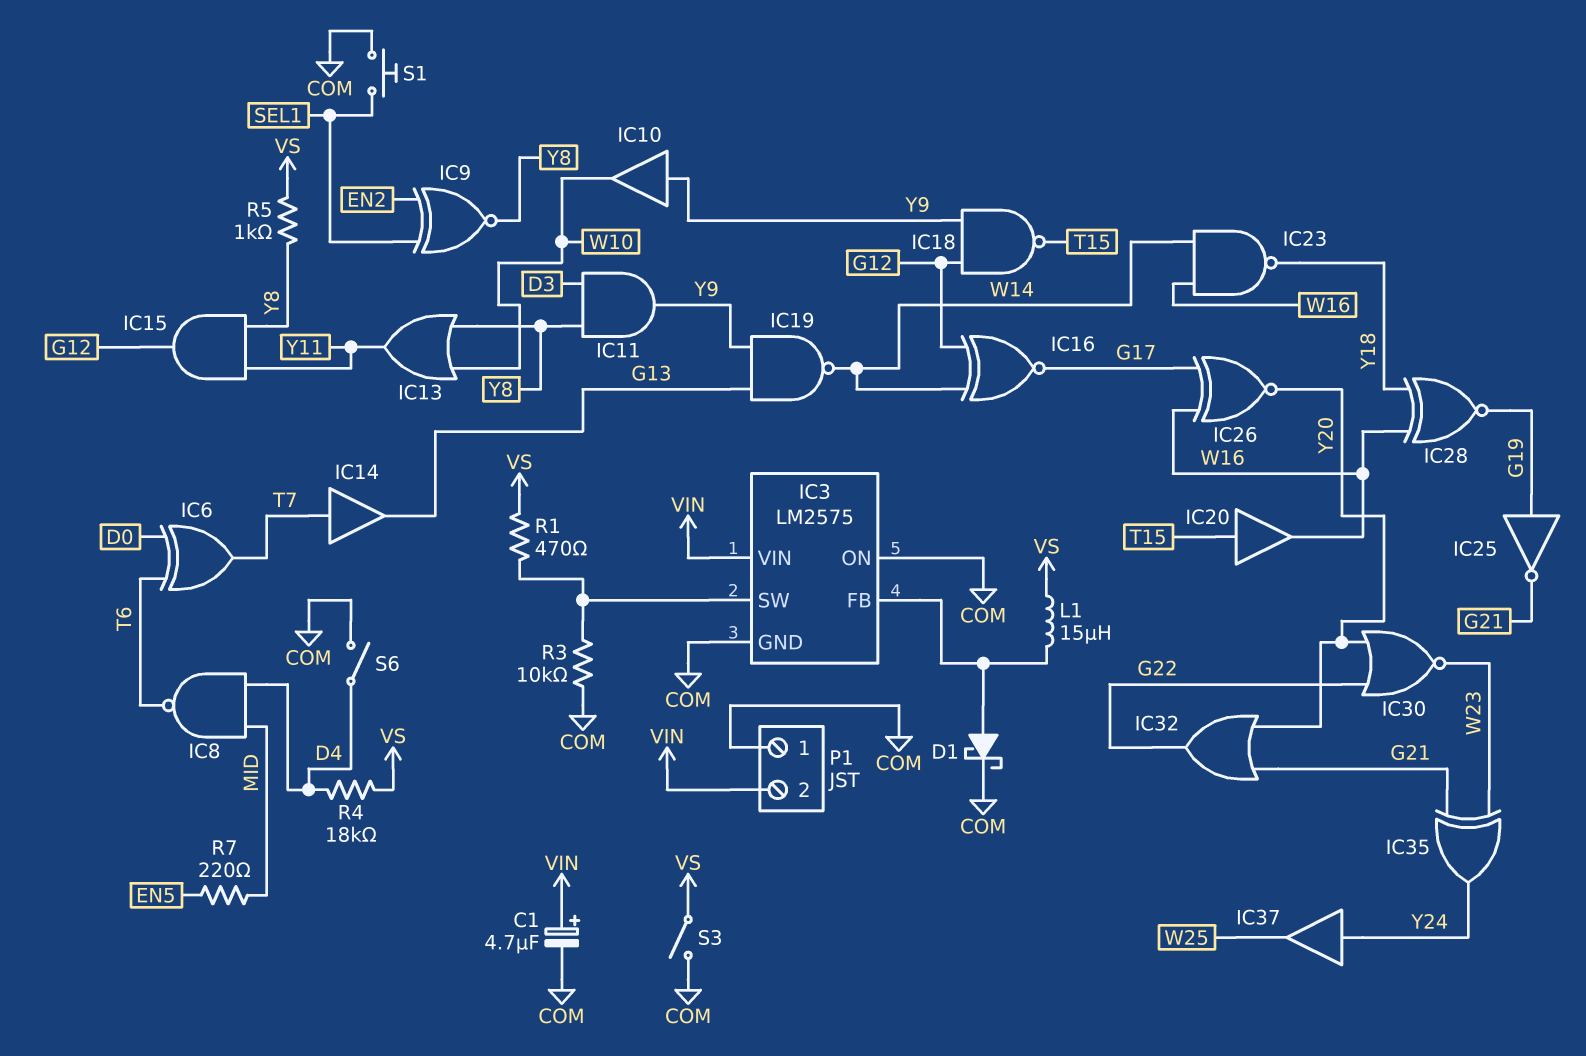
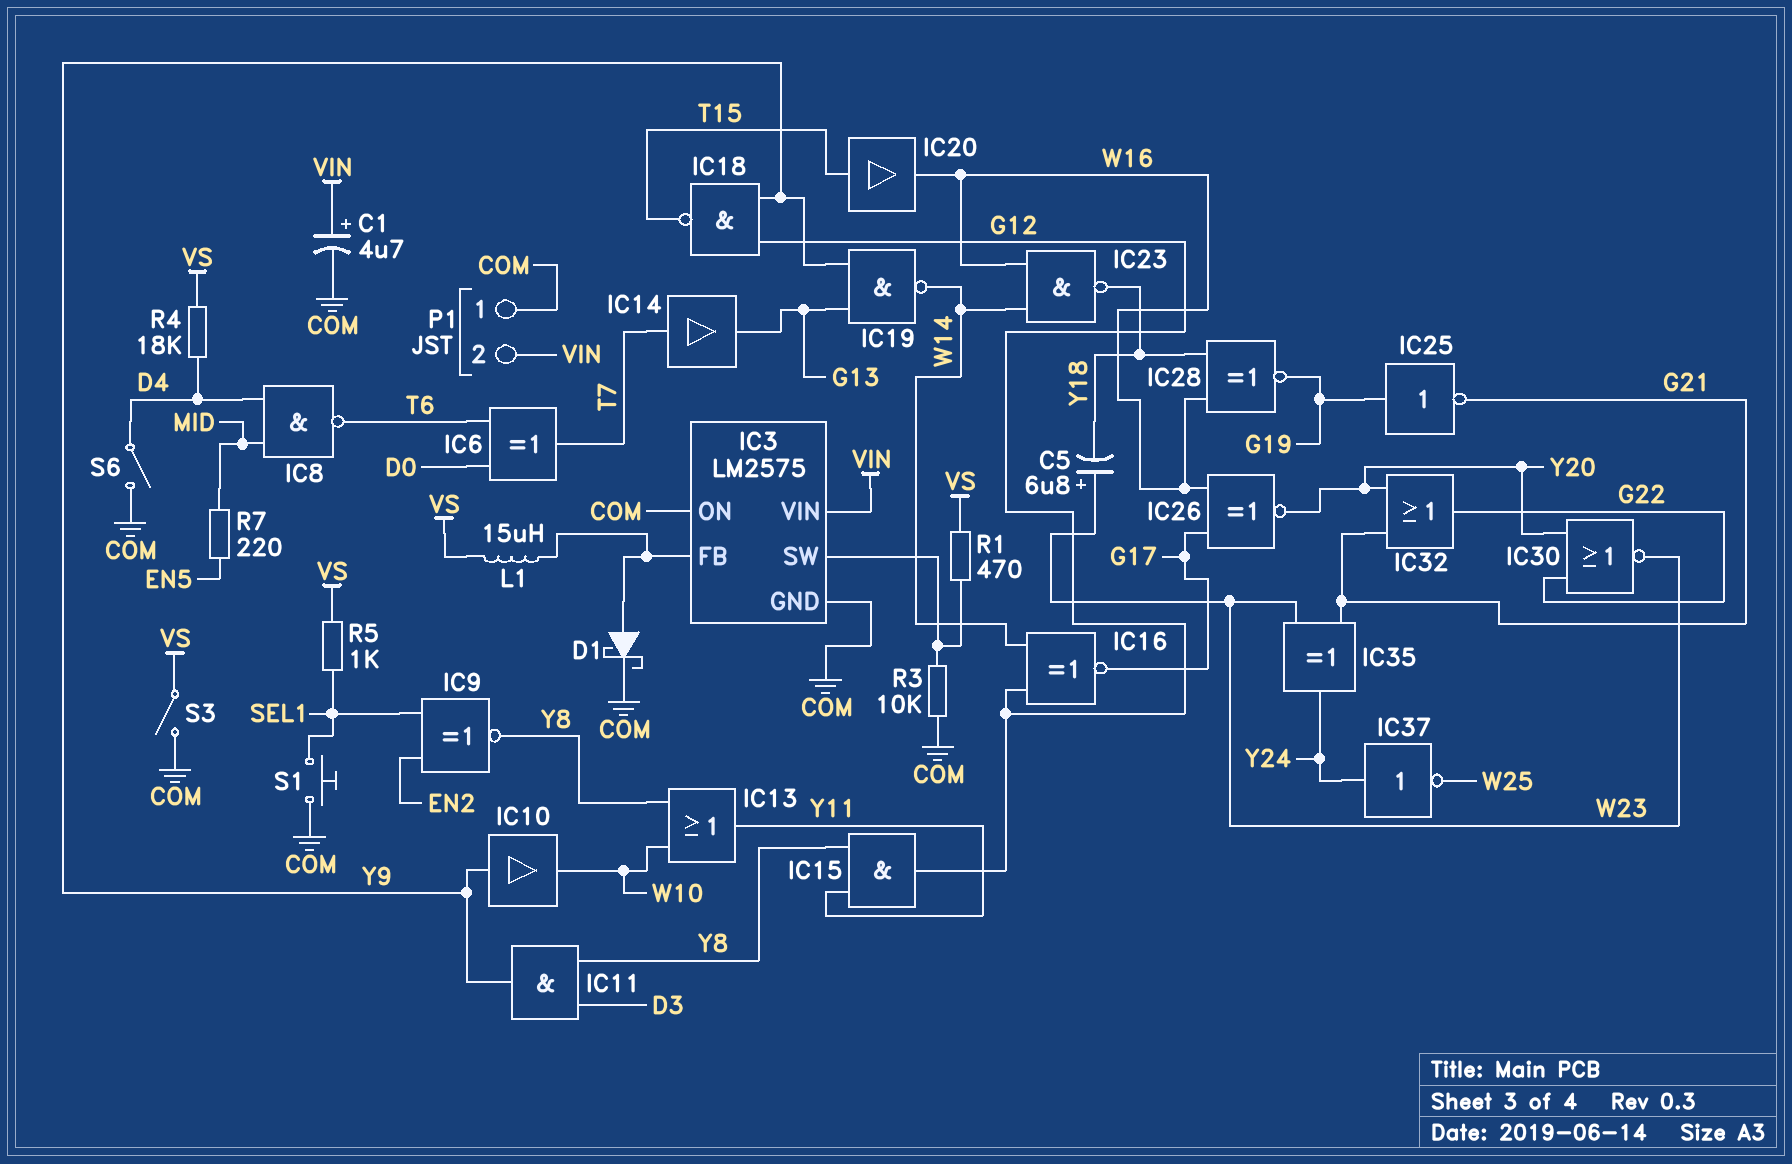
C5: none -> 6.8uF (plus W23, minus Y18)
IC37: buffer (in Y24, out W25) -> NOT (in Y24, out W25)
R5: 1k (VS, Y8) -> 1k (SEL1, VS)

